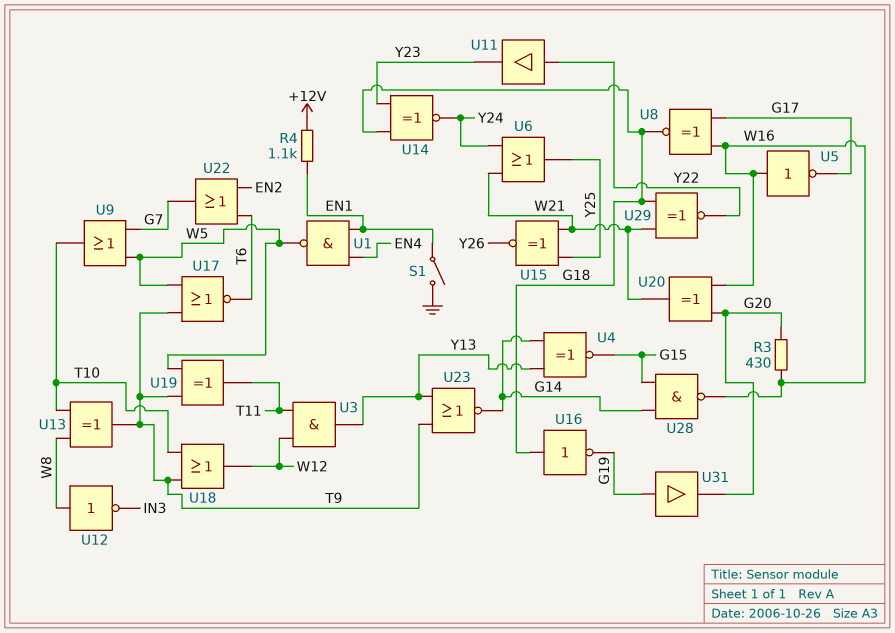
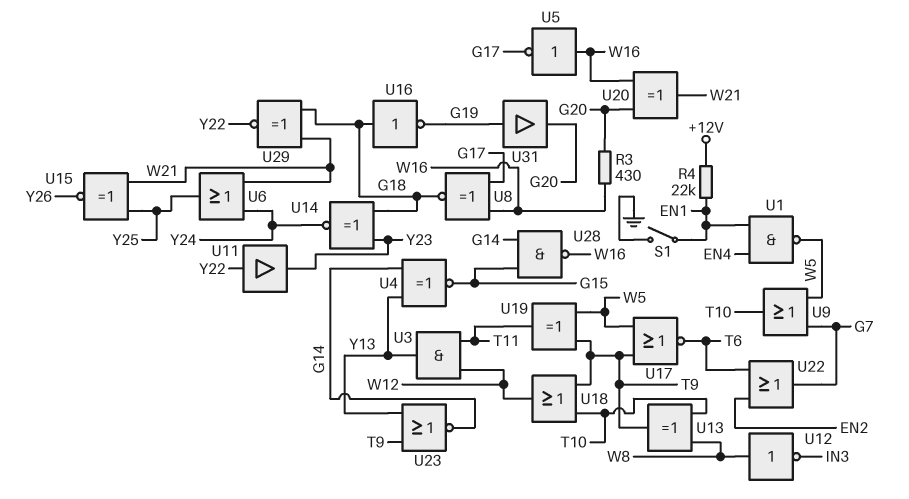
R4: 1.1k (+12V, EN1) -> 22k (+12V, EN1)

